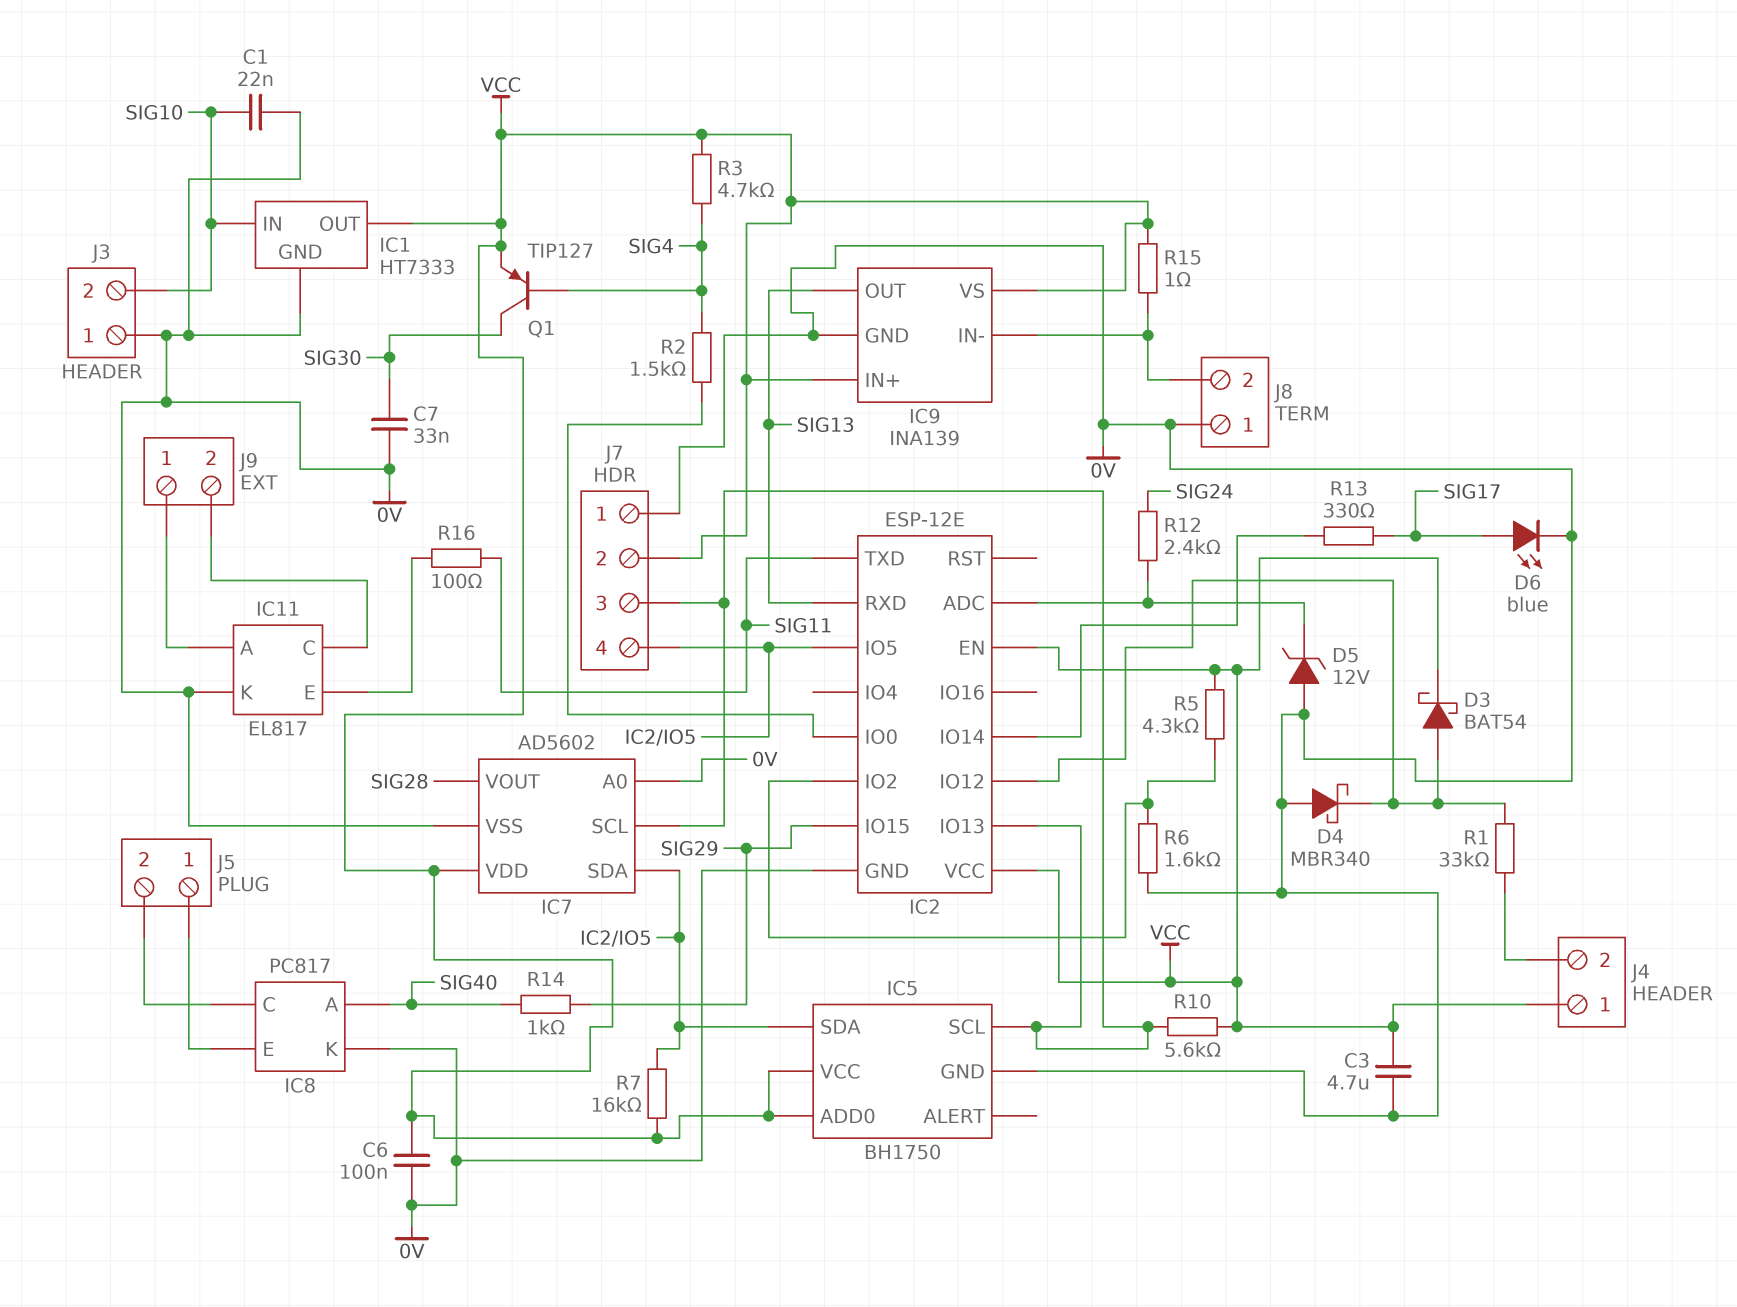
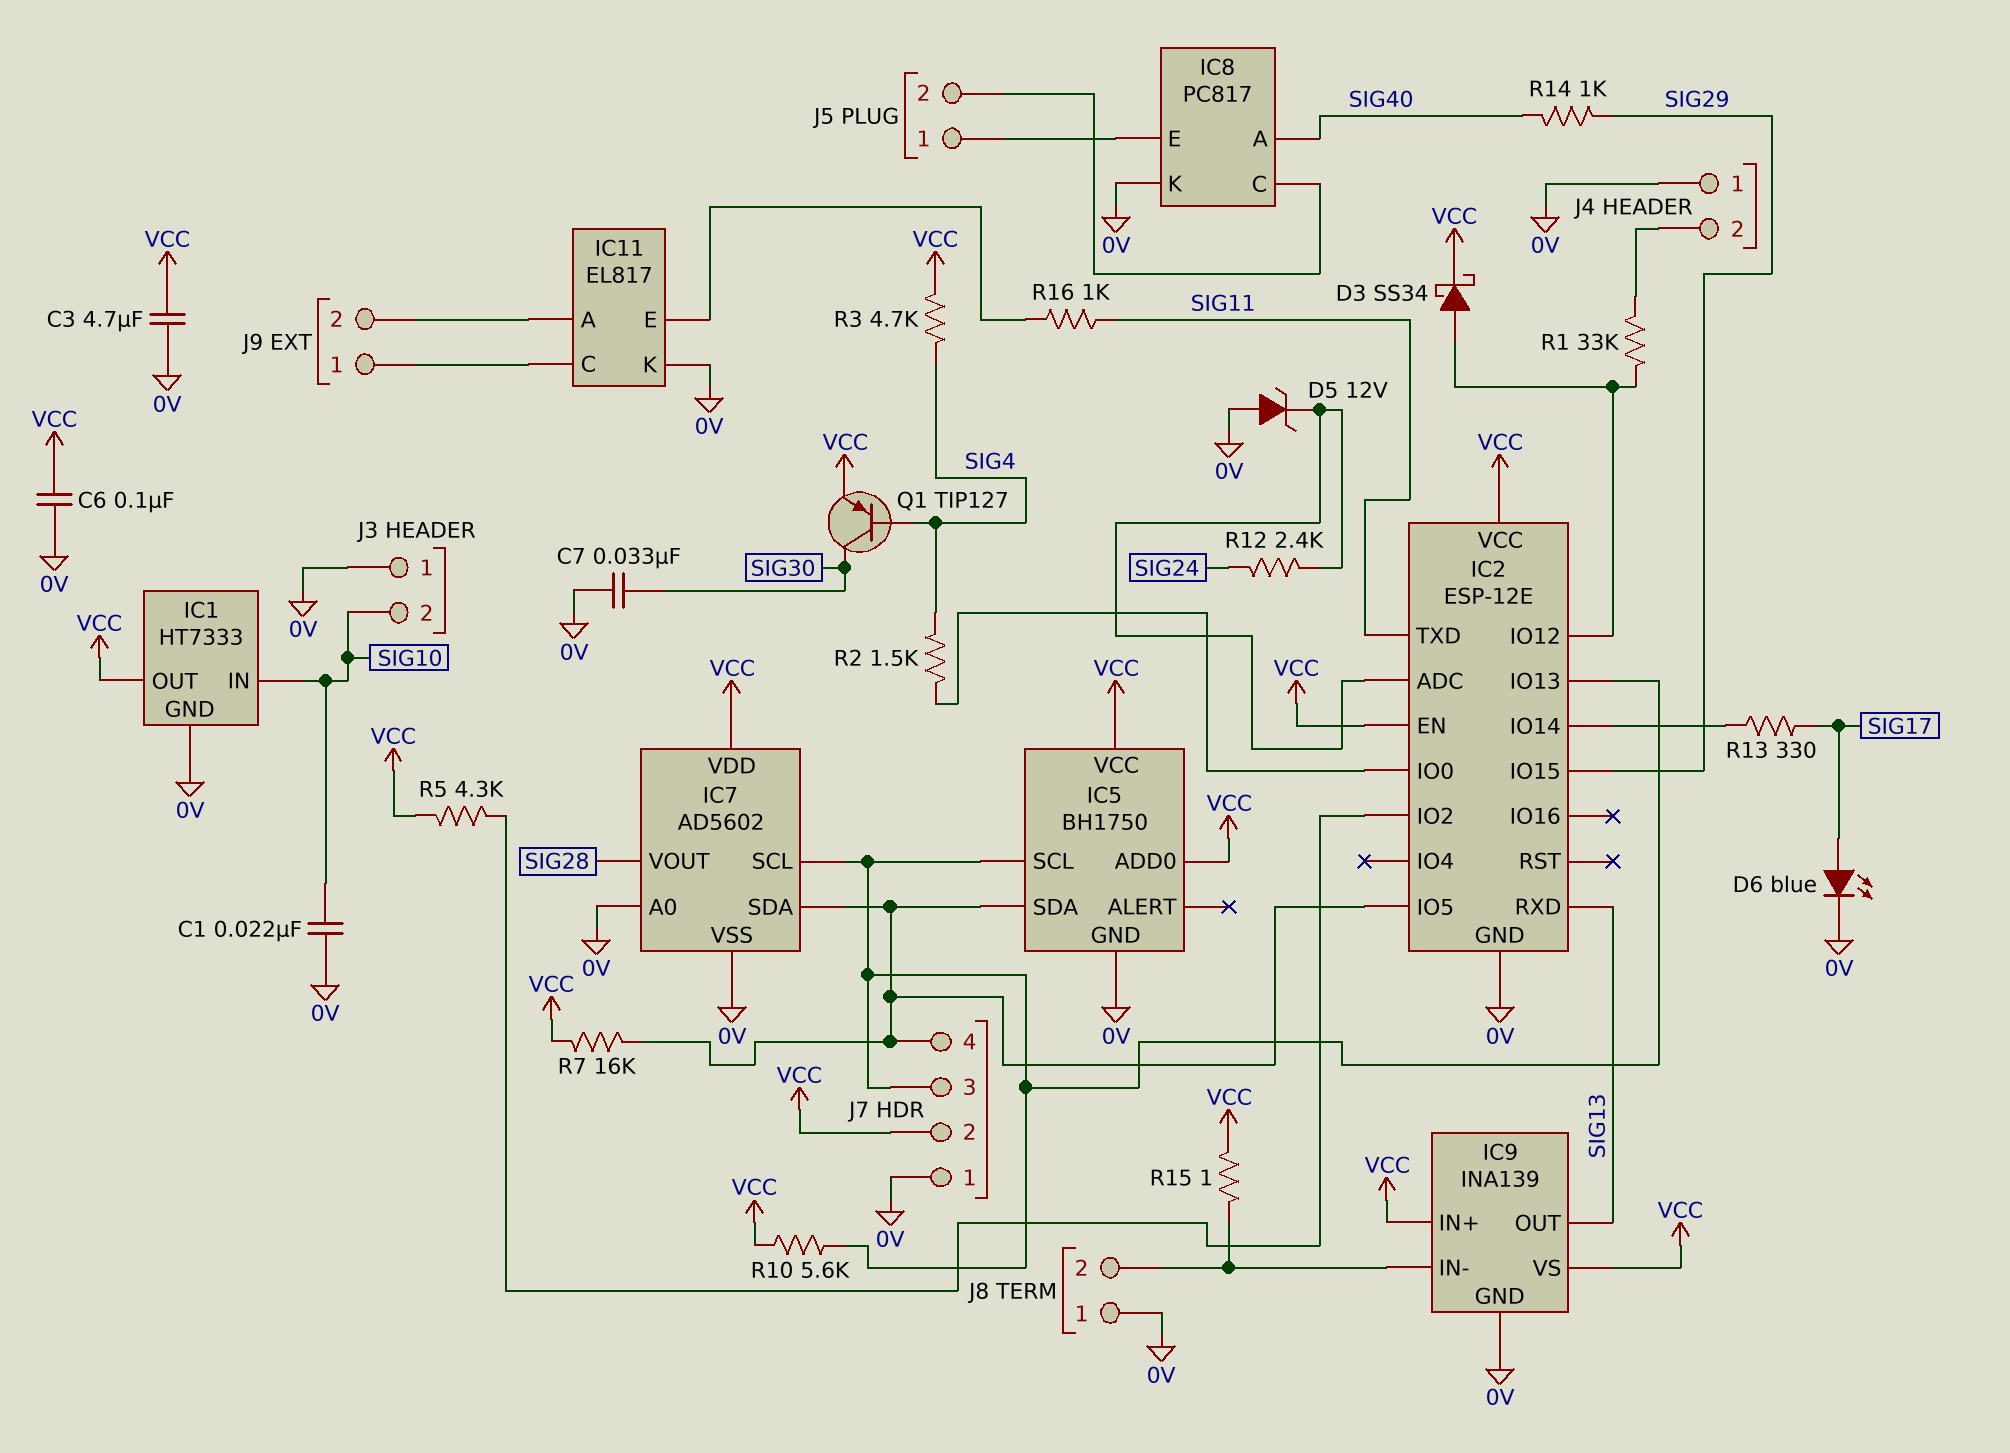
D3: schottky BAT54 (A IC2/IO12, K VCC) -> schottky SS34 (A IC2/IO12, K VCC)
D4: schottky MBR340 (A 0V, K IC2/IO12) -> none
J4 pin 1: VCC -> 0V
J9 pin 1: IC11/A -> IC11/C
J9 pin 2: IC11/C -> IC11/A
R6: 1.6k (0V, IC2/IO2) -> none
R16: 100 (IC11/E, SIG11) -> 1k (IC11/E, SIG11)

